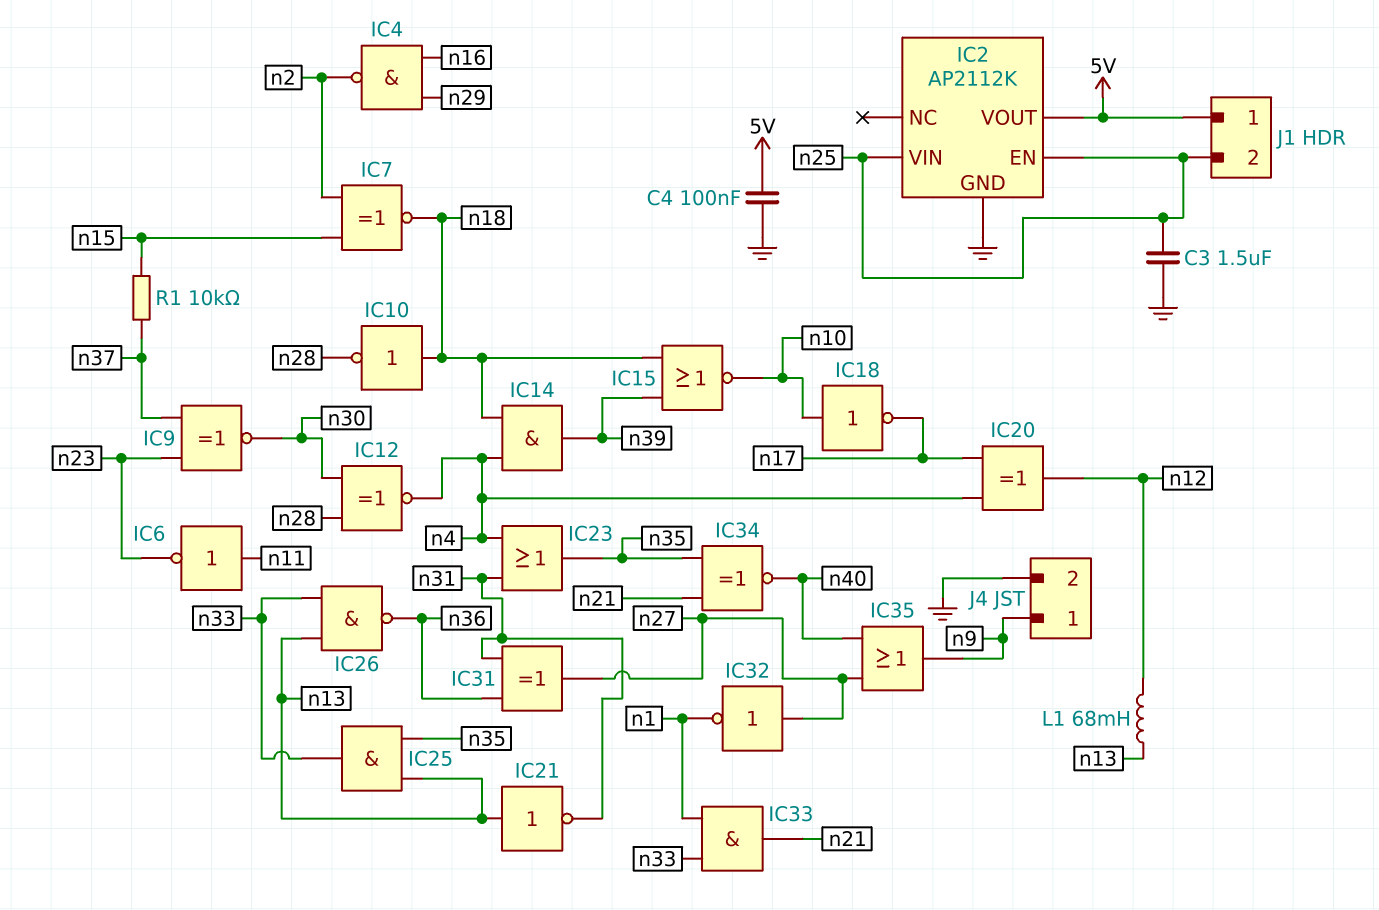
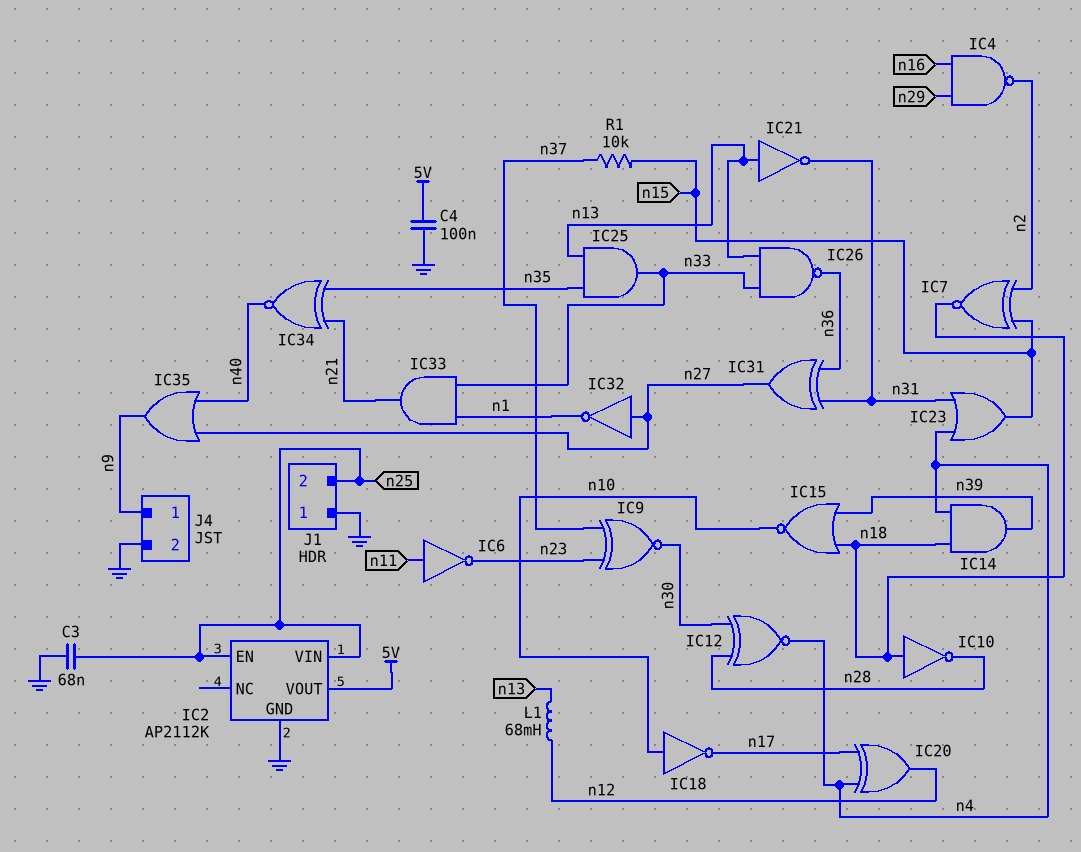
C3: 1.5uF (GND, n25) -> 68nF (GND, n25)
IC23: OR (in n4, in n31, out n35) -> OR (in n4, in n31, out n15)
J1 pin 1: 5V -> GND

